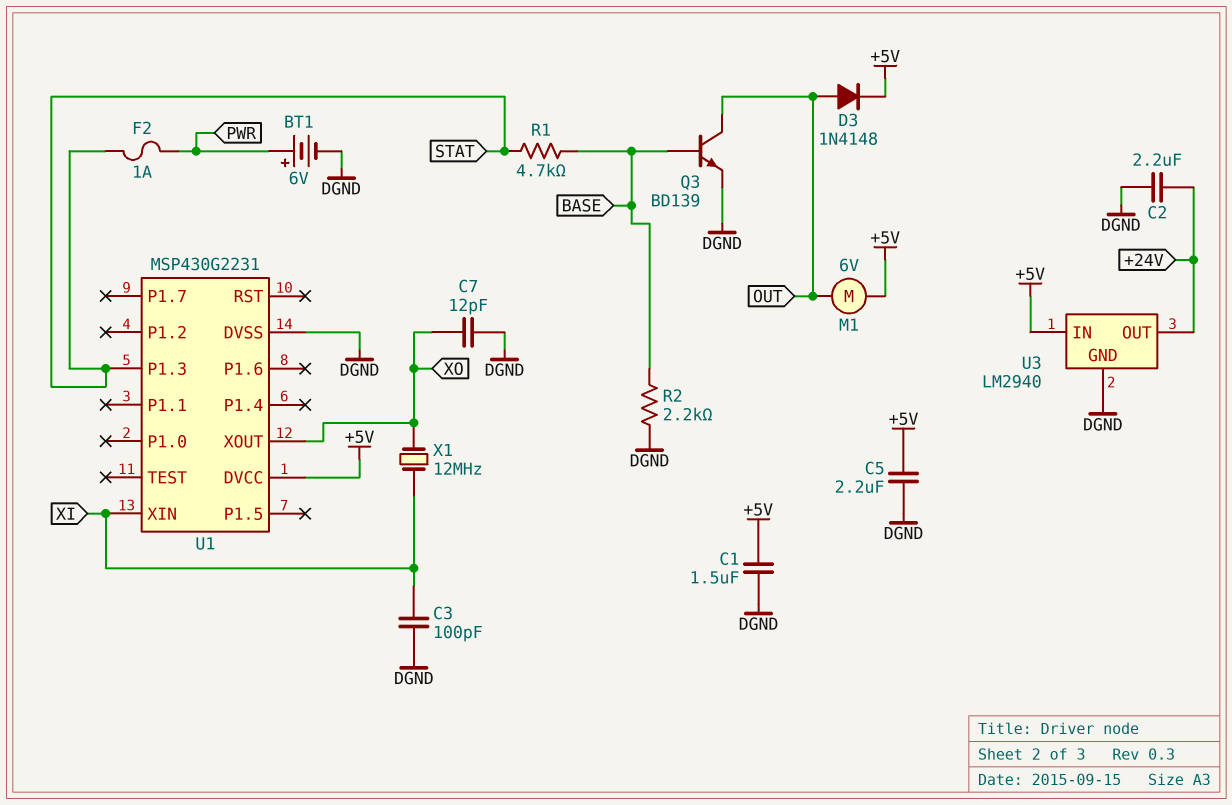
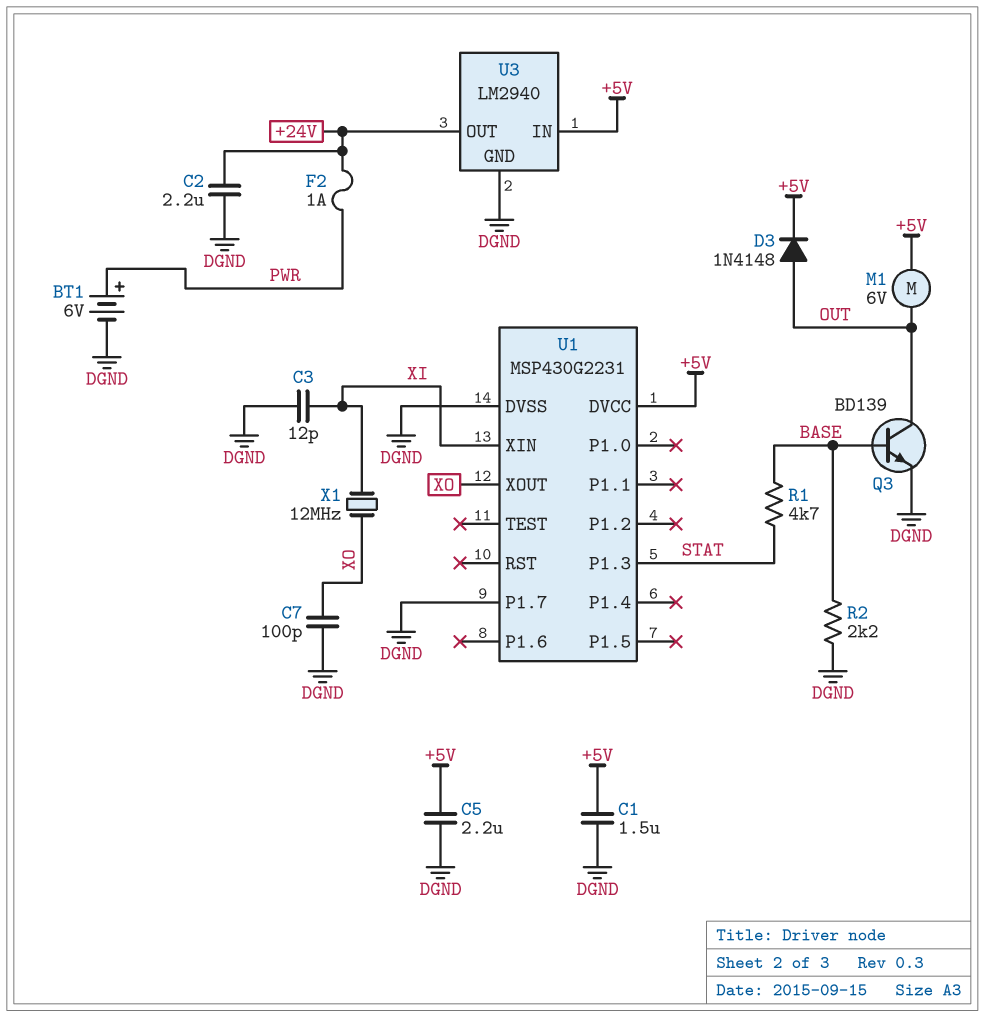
C3: 100pF (DGND, XI) -> 12pF (DGND, XI)
C7: 12pF (DGND, XO) -> 100pF (DGND, XO)
F2: 1A (PWR, STAT) -> 1A (+24V, PWR)
U1 pin P1.7: none -> DGND

